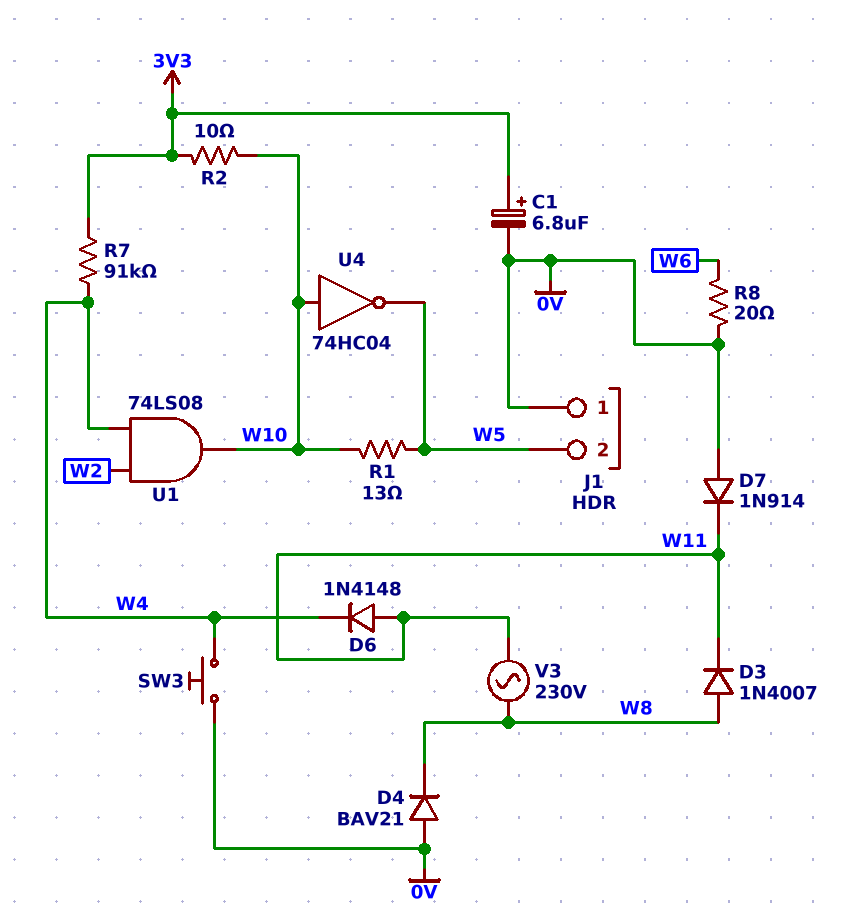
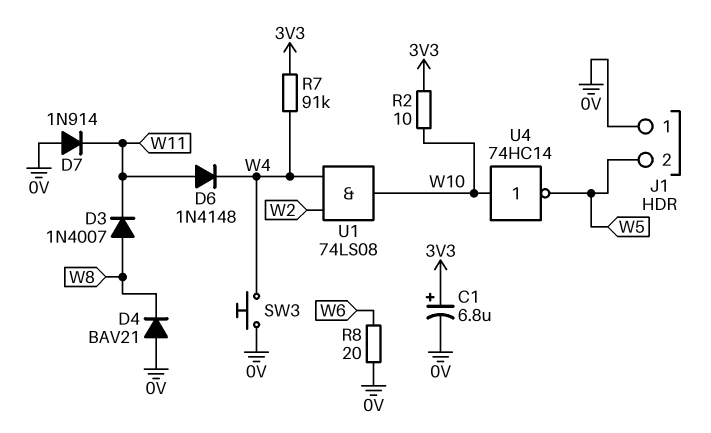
R1: 13 (W5, W10) -> none
U4: NOT 74HC04 (in W10, out W5) -> NOT 74HC14 (in W10, out W5)
V3: AC 230V (W8, W11) -> none

